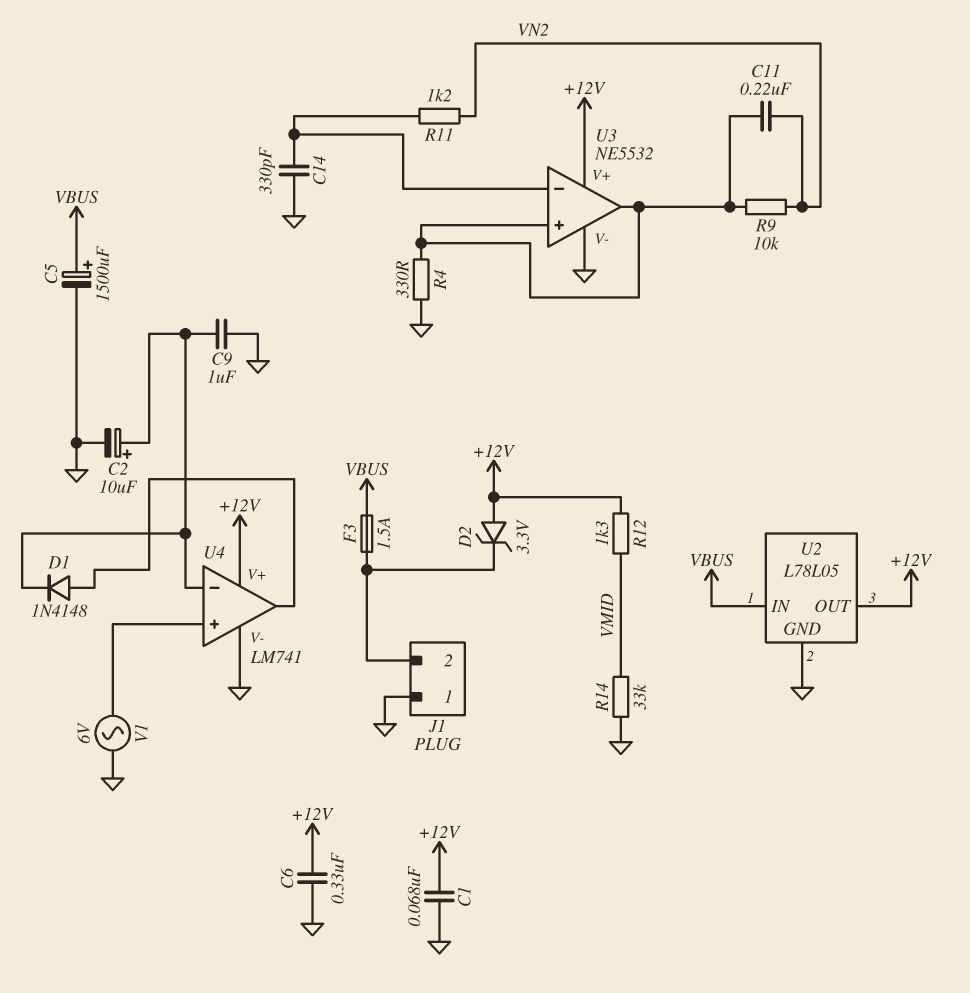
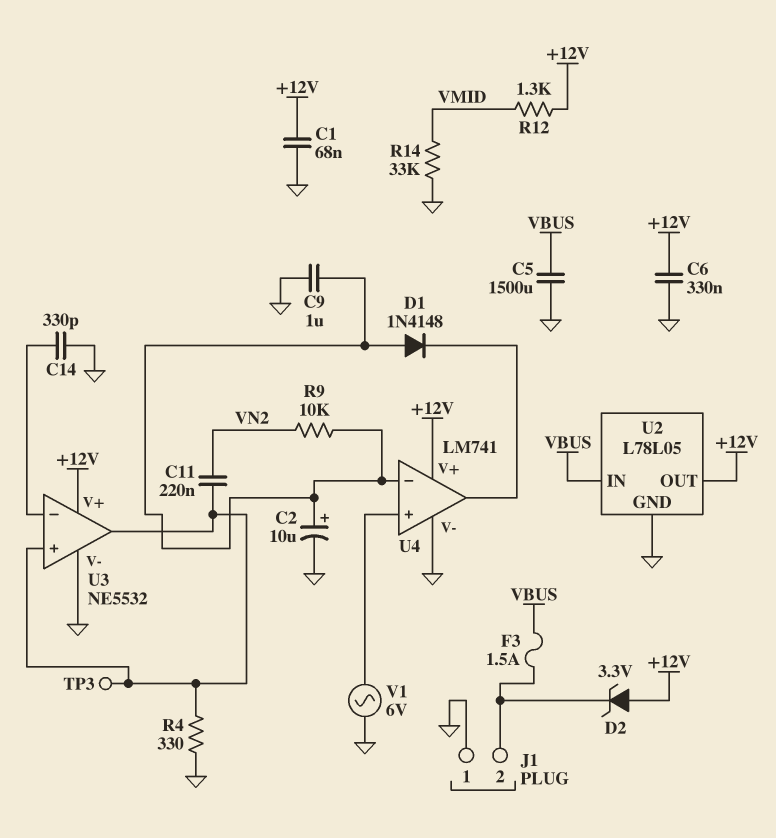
C5: 1500uF (plus VBUS, minus GND) -> 1500uF (GND, VBUS)
D1: diode 1N4148 (A U4/out, K U4/in-) -> diode 1N4148 (A U4/in-, K U4/out)
R9: 10k (U3/in+, VN2) -> 10k (U4/in-, VN2)
R11: 1.2k (U3/in-, VN2) -> none
TP3: none -> test point (U3/in+)

